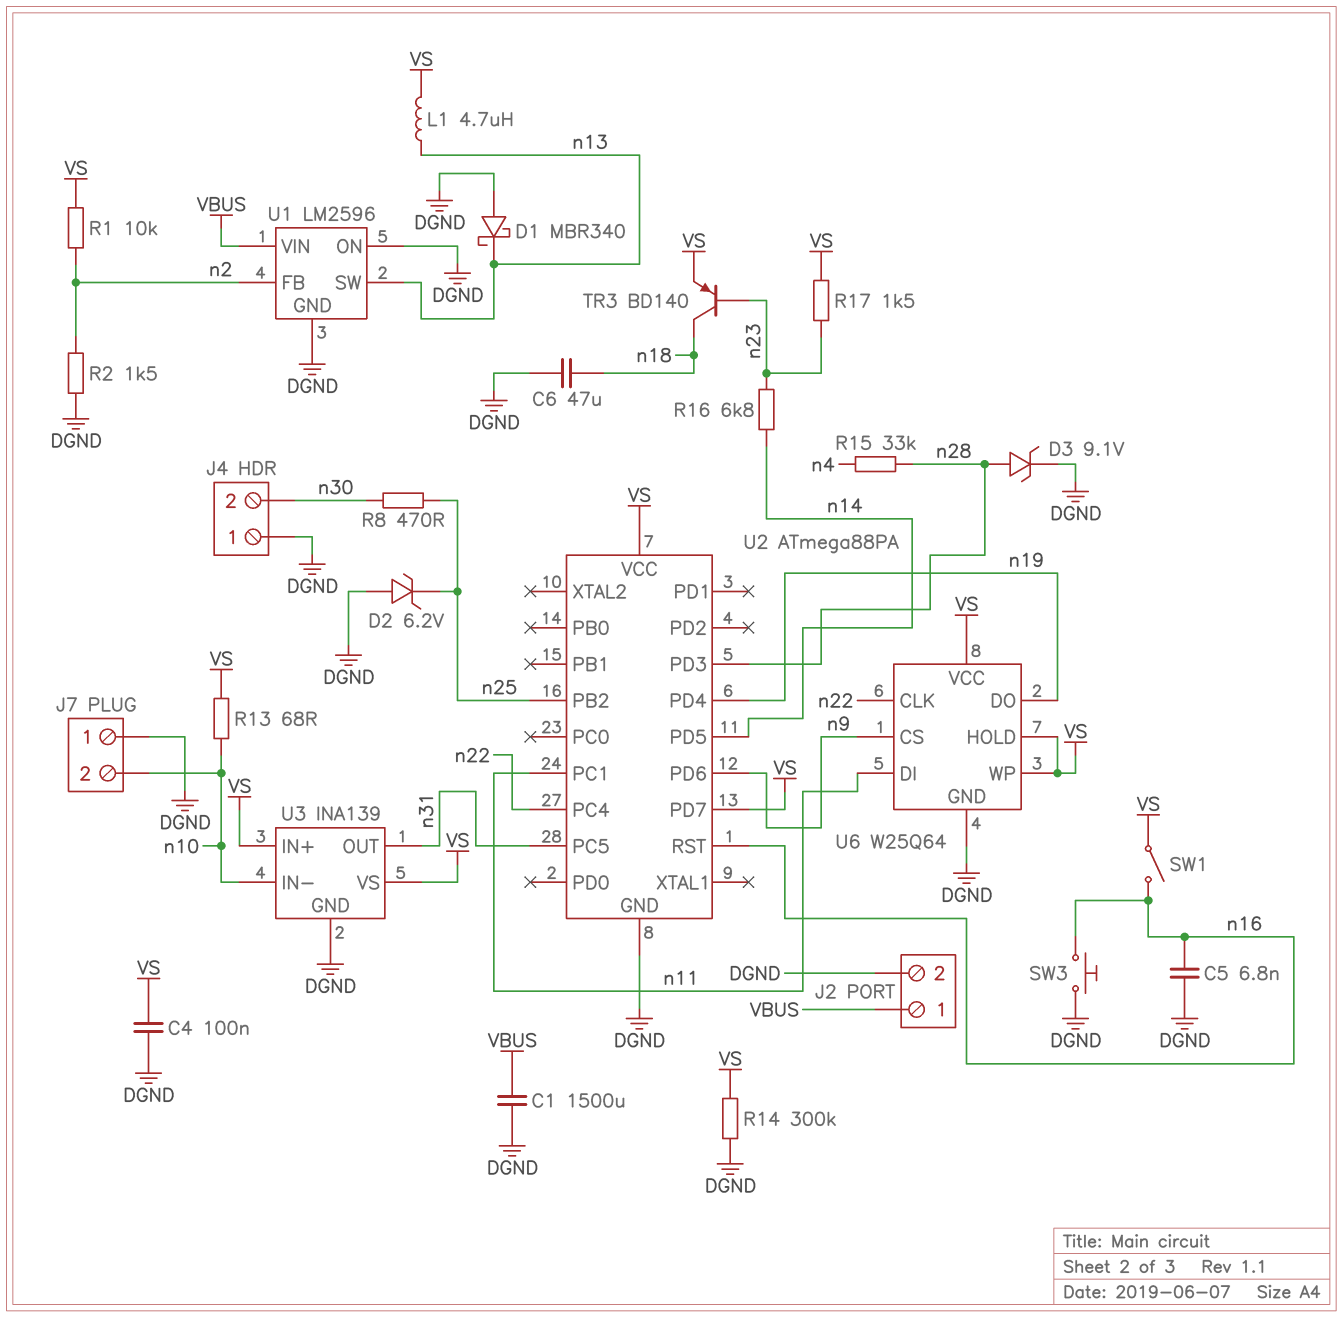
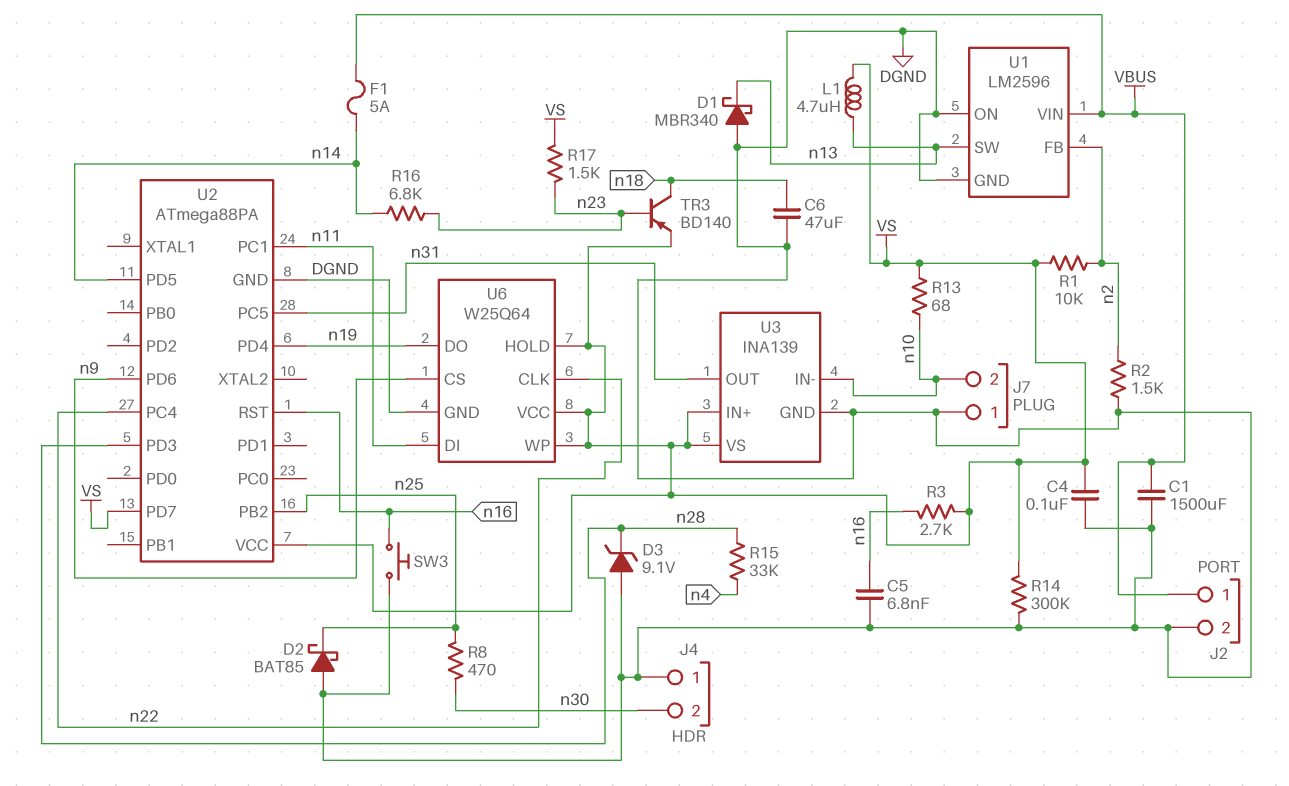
D2: zener 6.2V (A DGND, K n25) -> schottky BAT85 (A DGND, K n25)
D3: zener 9.1V (A n28, K DGND) -> zener 9.1V (A DGND, K n28)
F1: none -> 5A (VBUS, n14)
R3: none -> 2.7k (VS, n16)
SW1: switch (VS, n16) -> none

